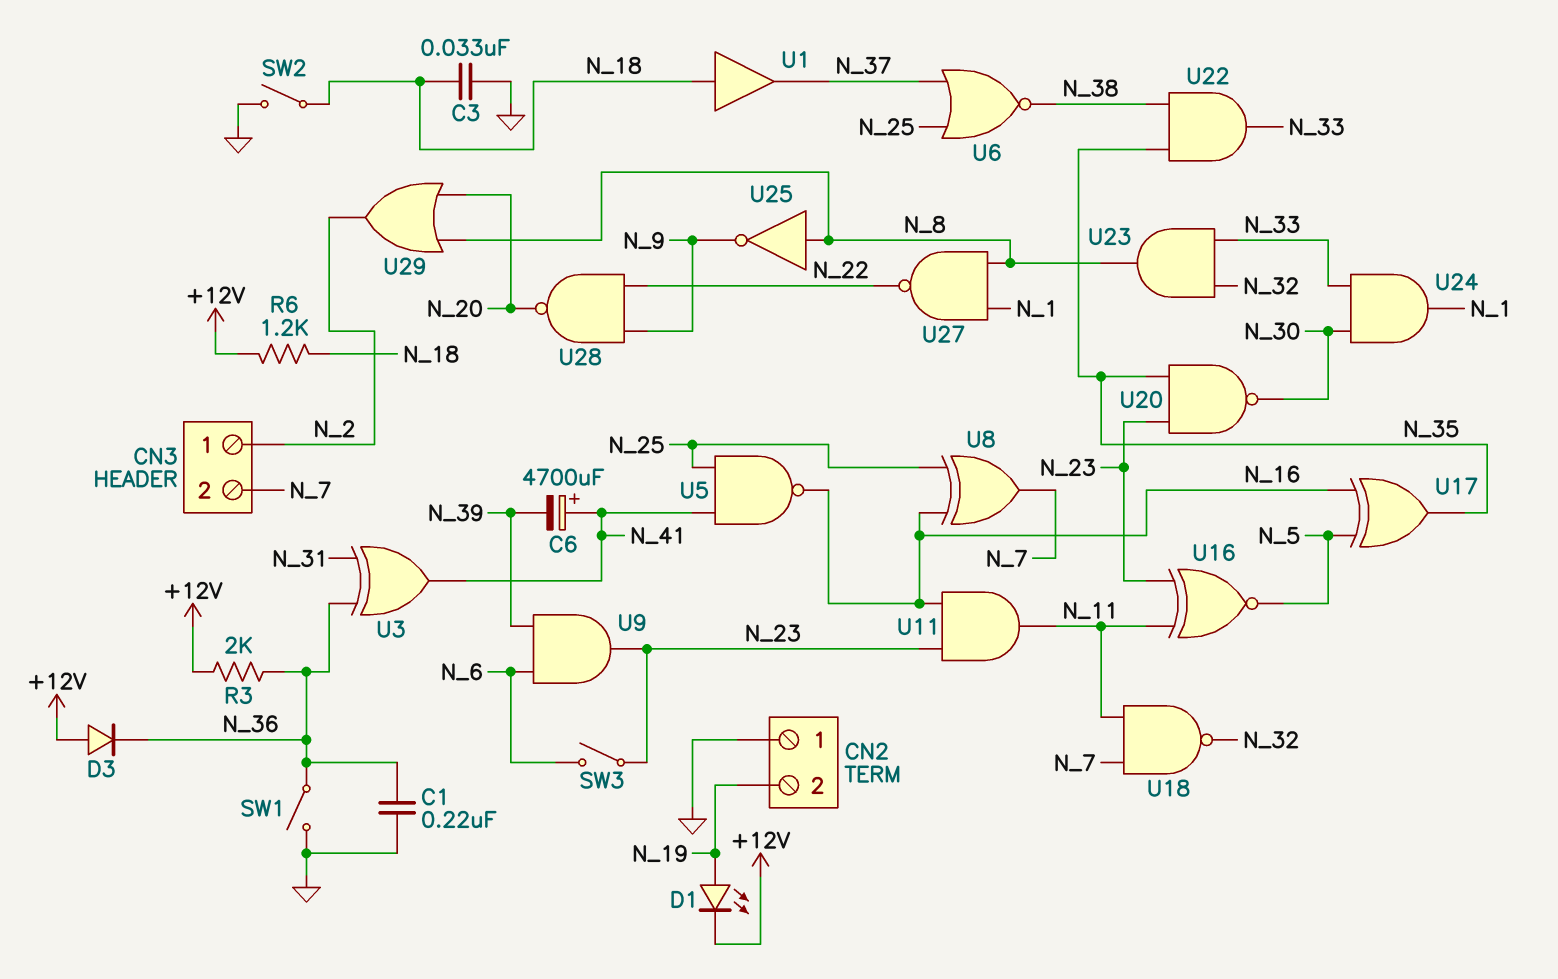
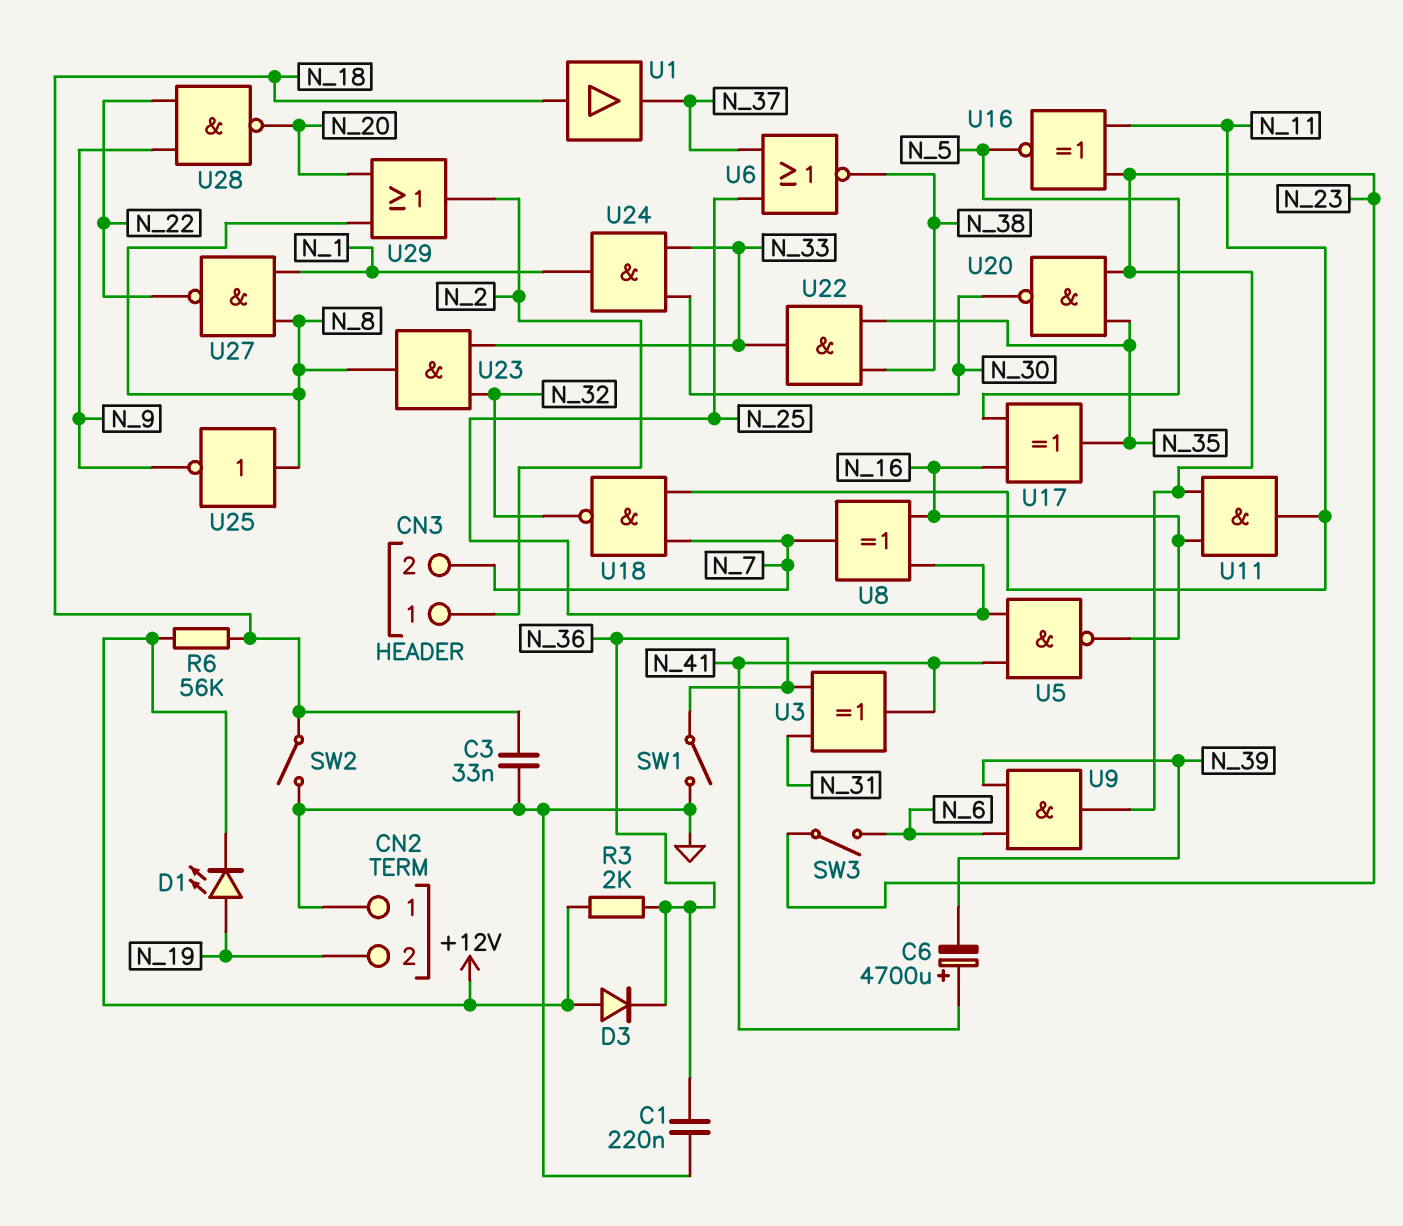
R6: 1.2k (+12V, N_18) -> 56k (+12V, N_18)

